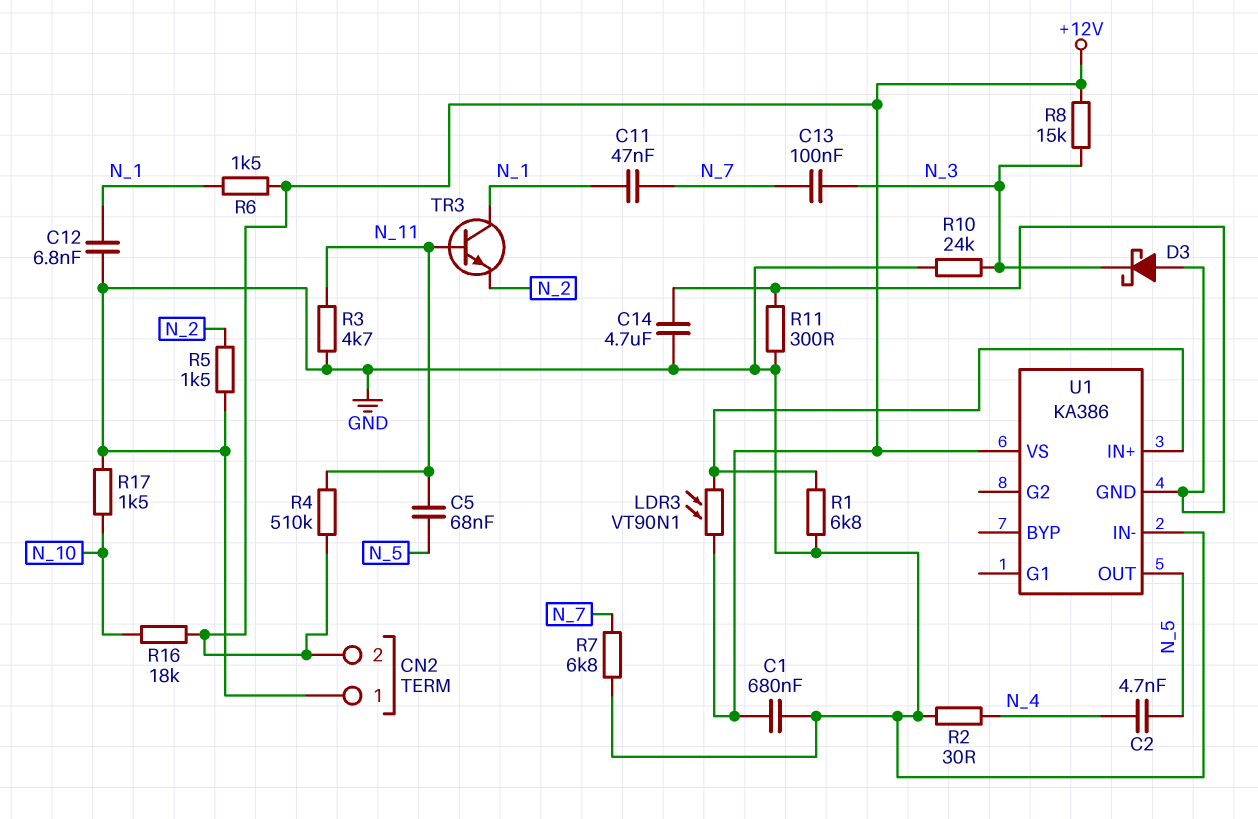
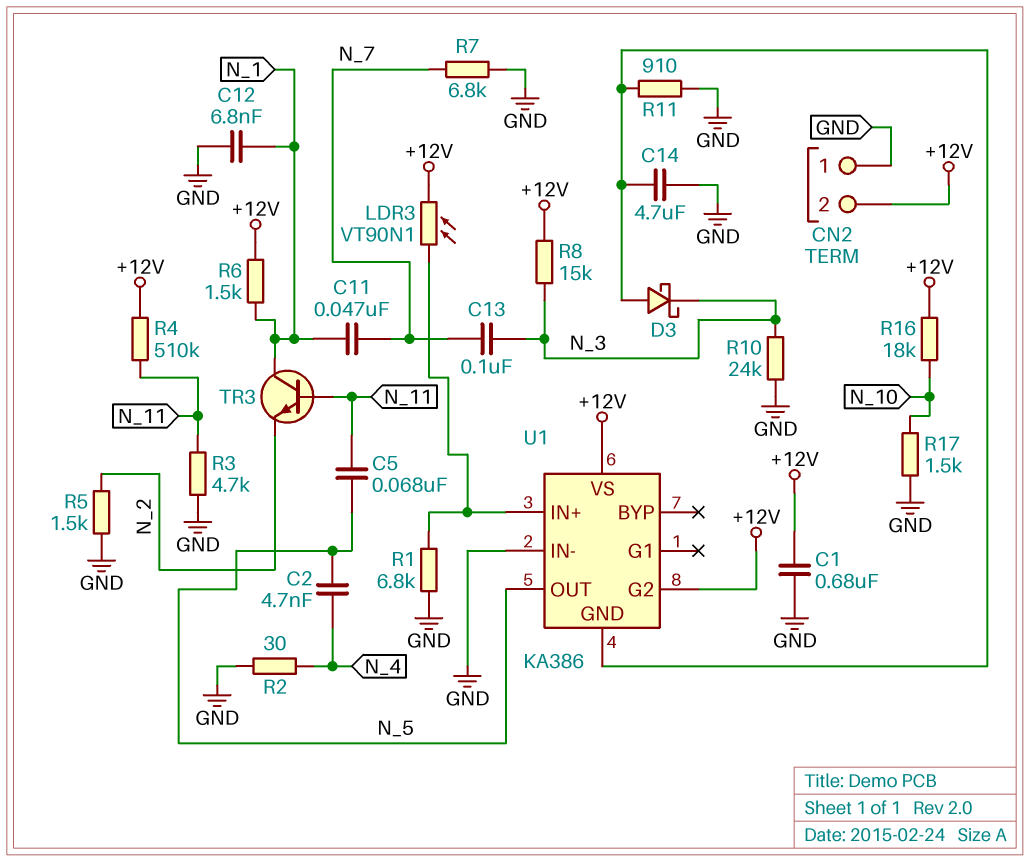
R11: 300 (GND, U1/GND) -> 910 (GND, U1/GND)
U1 pin G2: none -> +12V

